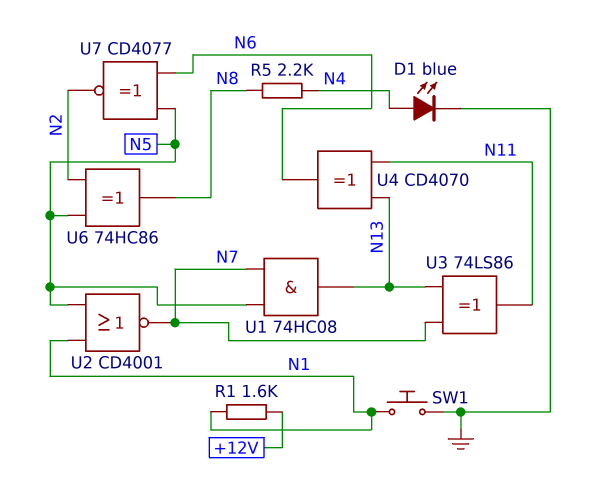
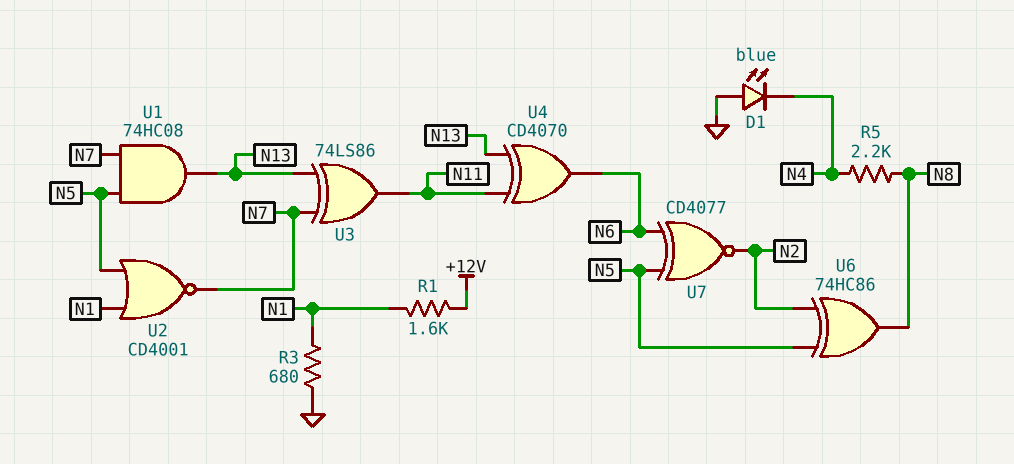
D1: LED blue (A N4, K GND) -> LED blue (A GND, K N4)
R3: none -> 680 (GND, N1)
SW1: button (GND, N1) -> none

